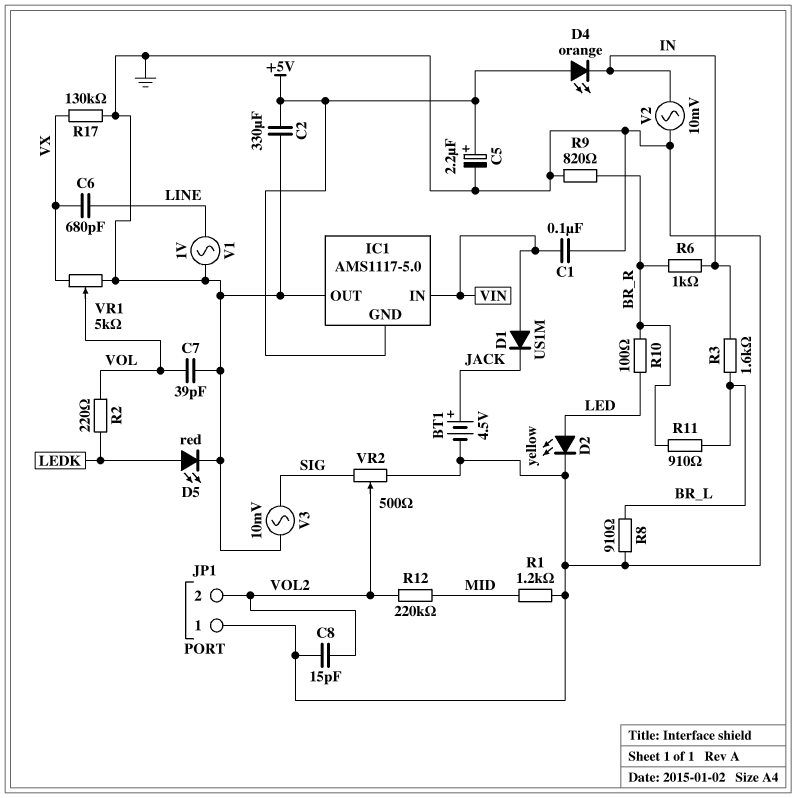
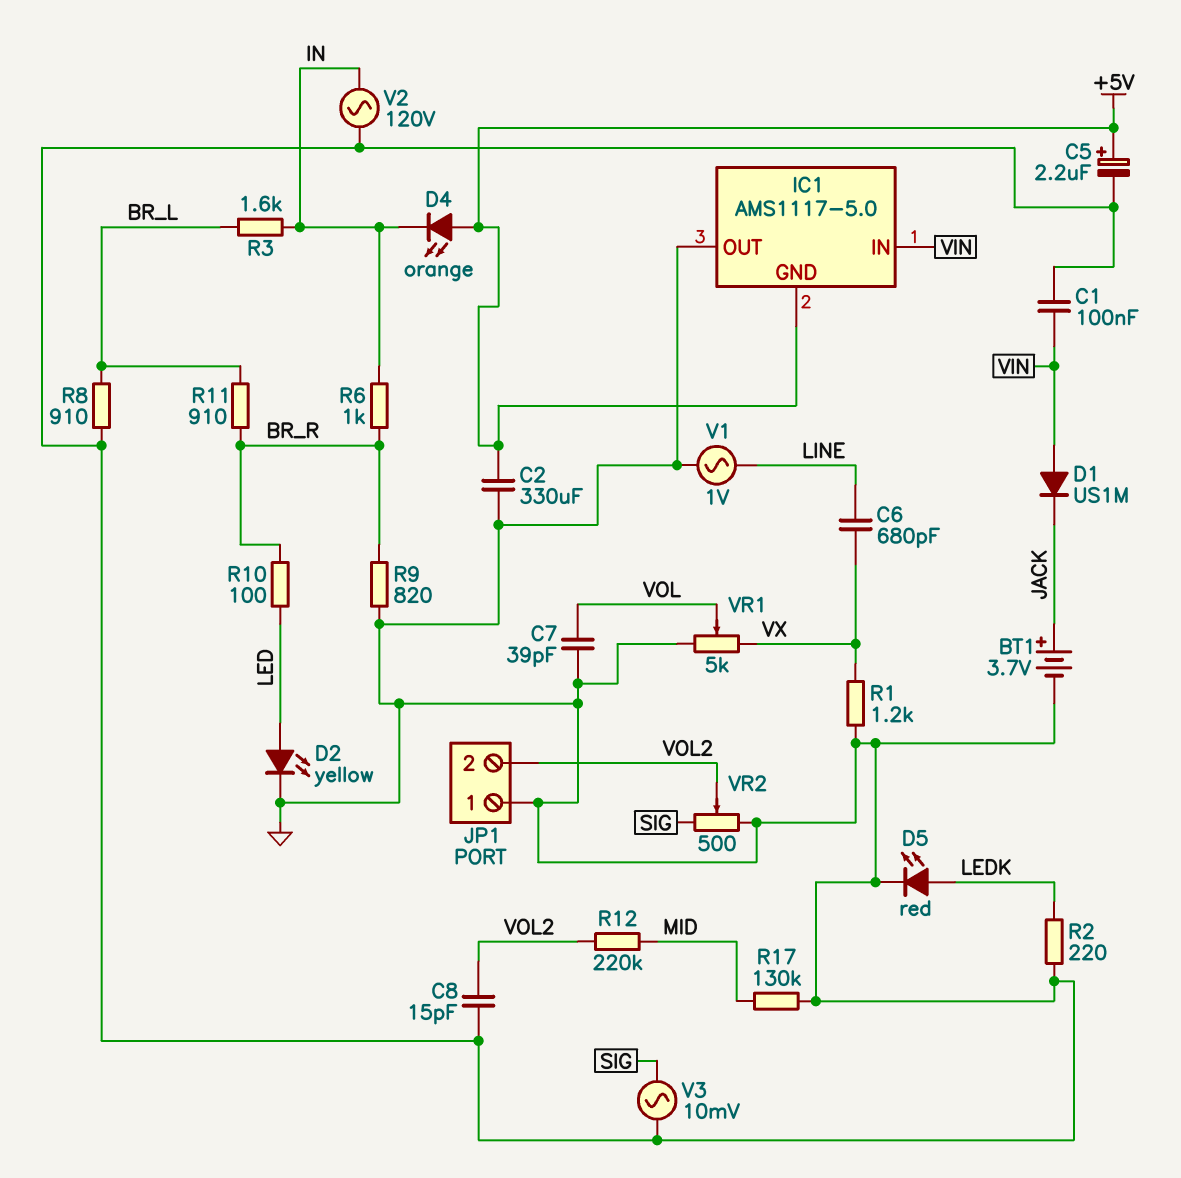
BT1: 4.5V (plus JACK, minus GND) -> 3.7V (plus JACK, minus GND)
R1: 1.2k (GND, MID) -> 1.2k (GND, VX)
R2: 220 (LEDK, VOL) -> 220 (GND, LEDK)
R17: 130k (GND, VX) -> 130k (GND, MID)
V2: AC 10mV (GND, IN) -> AC 120V (GND, IN)

